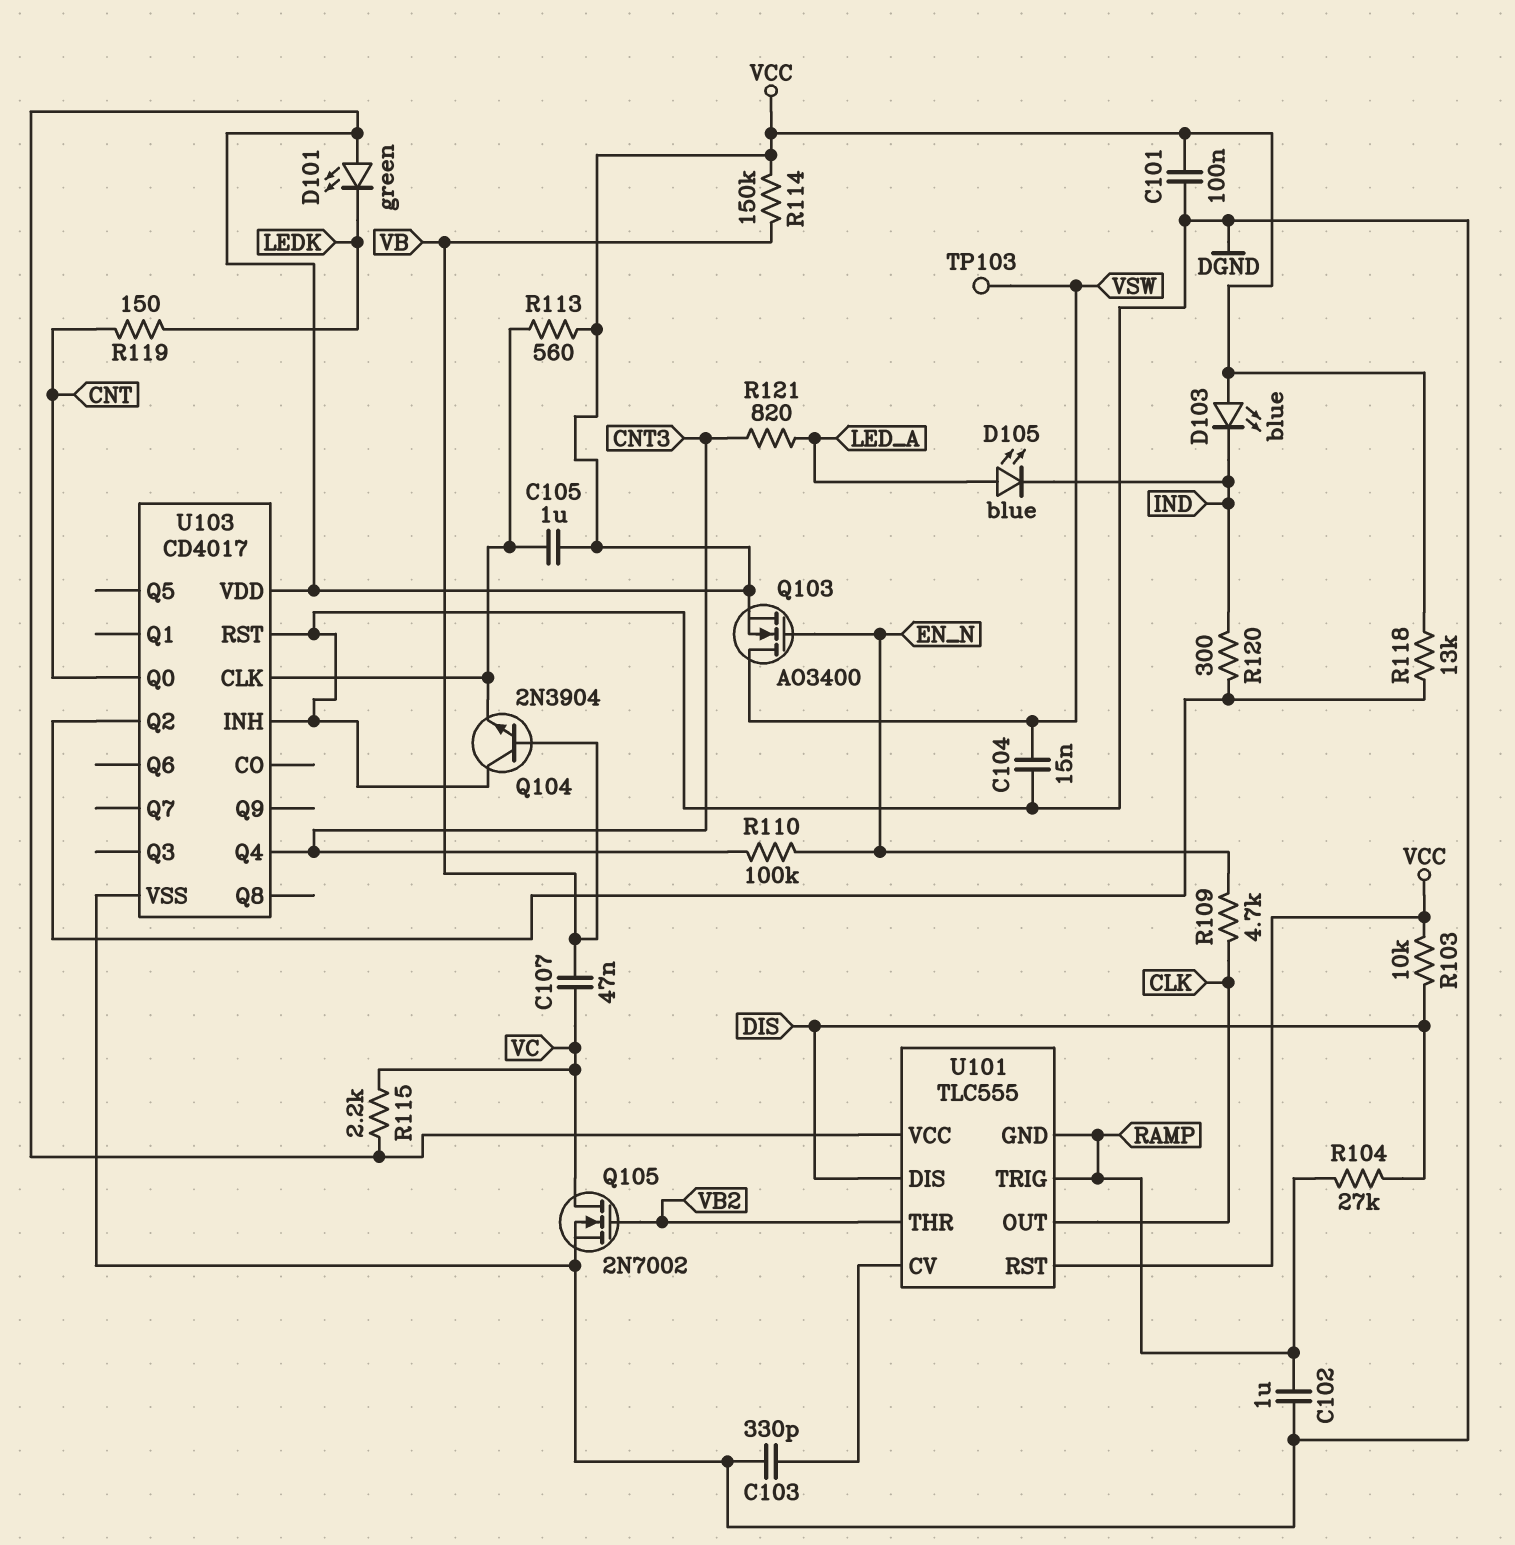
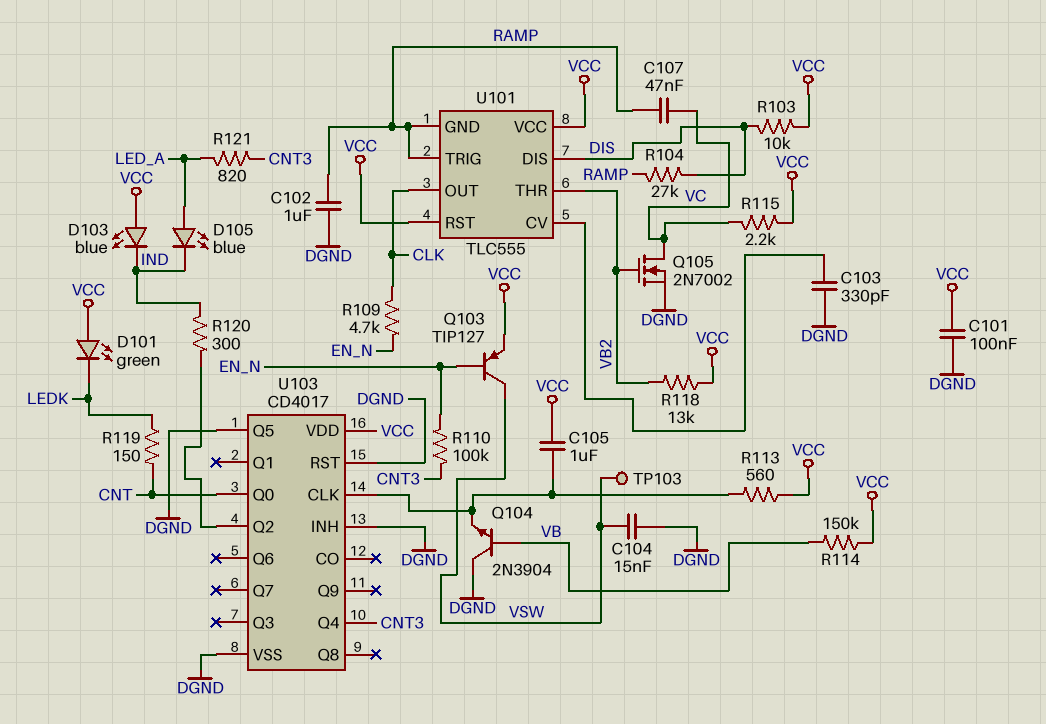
C107: 47nF (VB, VC) -> 47nF (RAMP, VC)
Q103: NMOS AO3400 (G EN_N, D VSW, S VCC) -> PNP TIP127 (B EN_N, C VSW, E VCC)
R118: 13k (U103/Q2, VCC) -> 13k (VB2, VCC)
U103 pin Q5: none -> DGND

